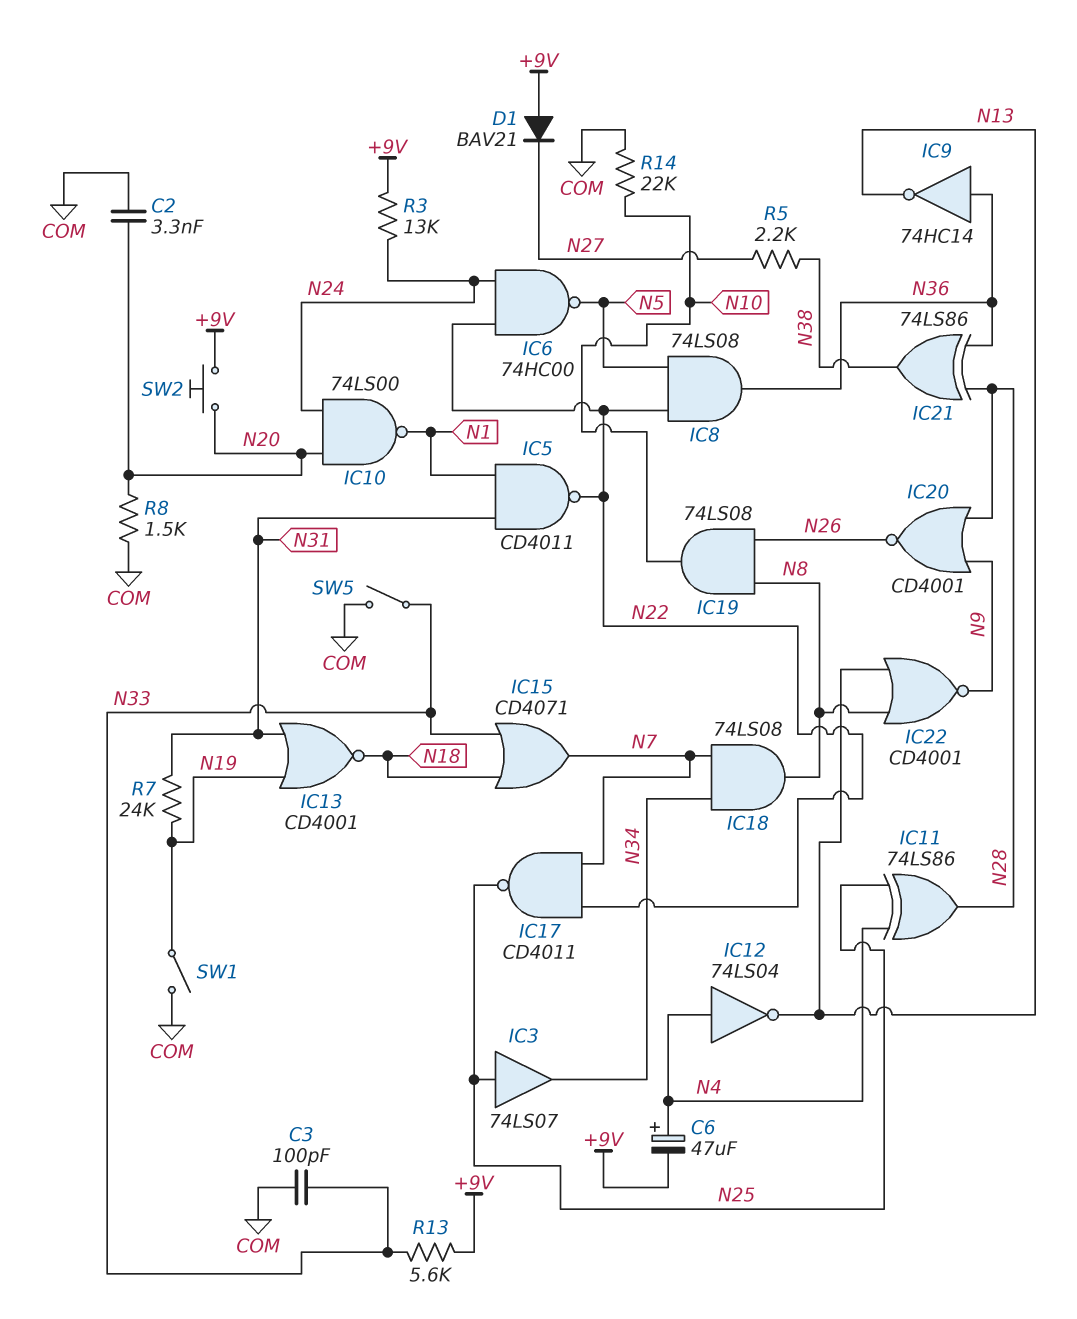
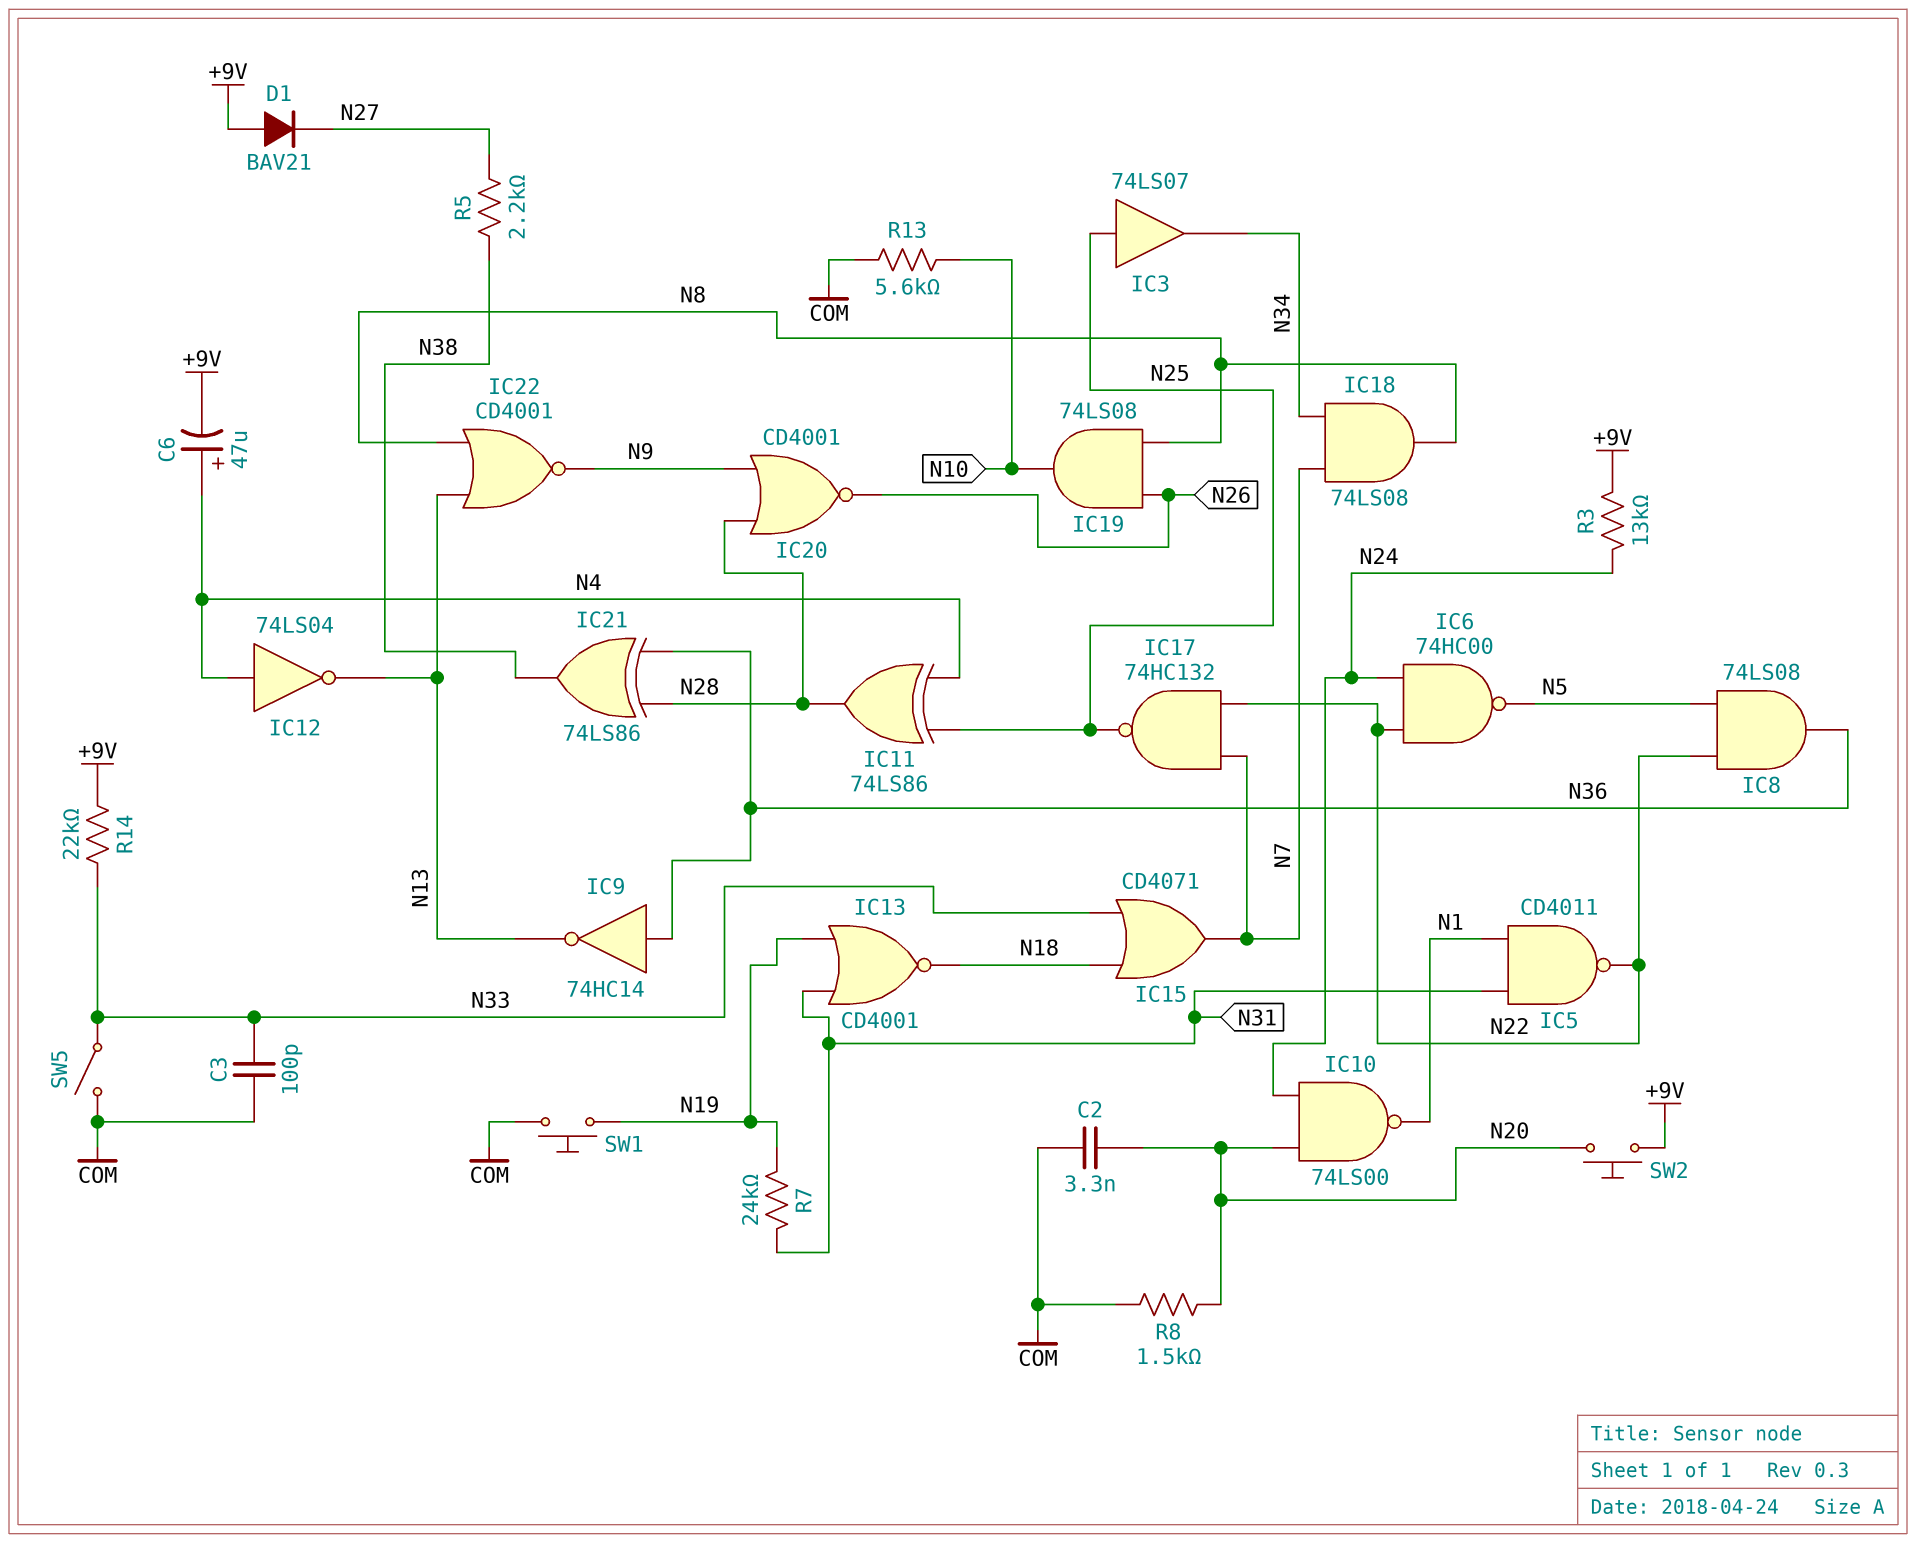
IC17: NAND CD4011 (in N7, in N22, out N25) -> NAND 74HC132 (in N7, in N22, out N25)
R13: 5.6k (+9V, N33) -> 5.6k (COM, N10)
R14: 22k (COM, N10) -> 22k (+9V, N33)
SW1: switch (COM, N19) -> button (COM, N19)

